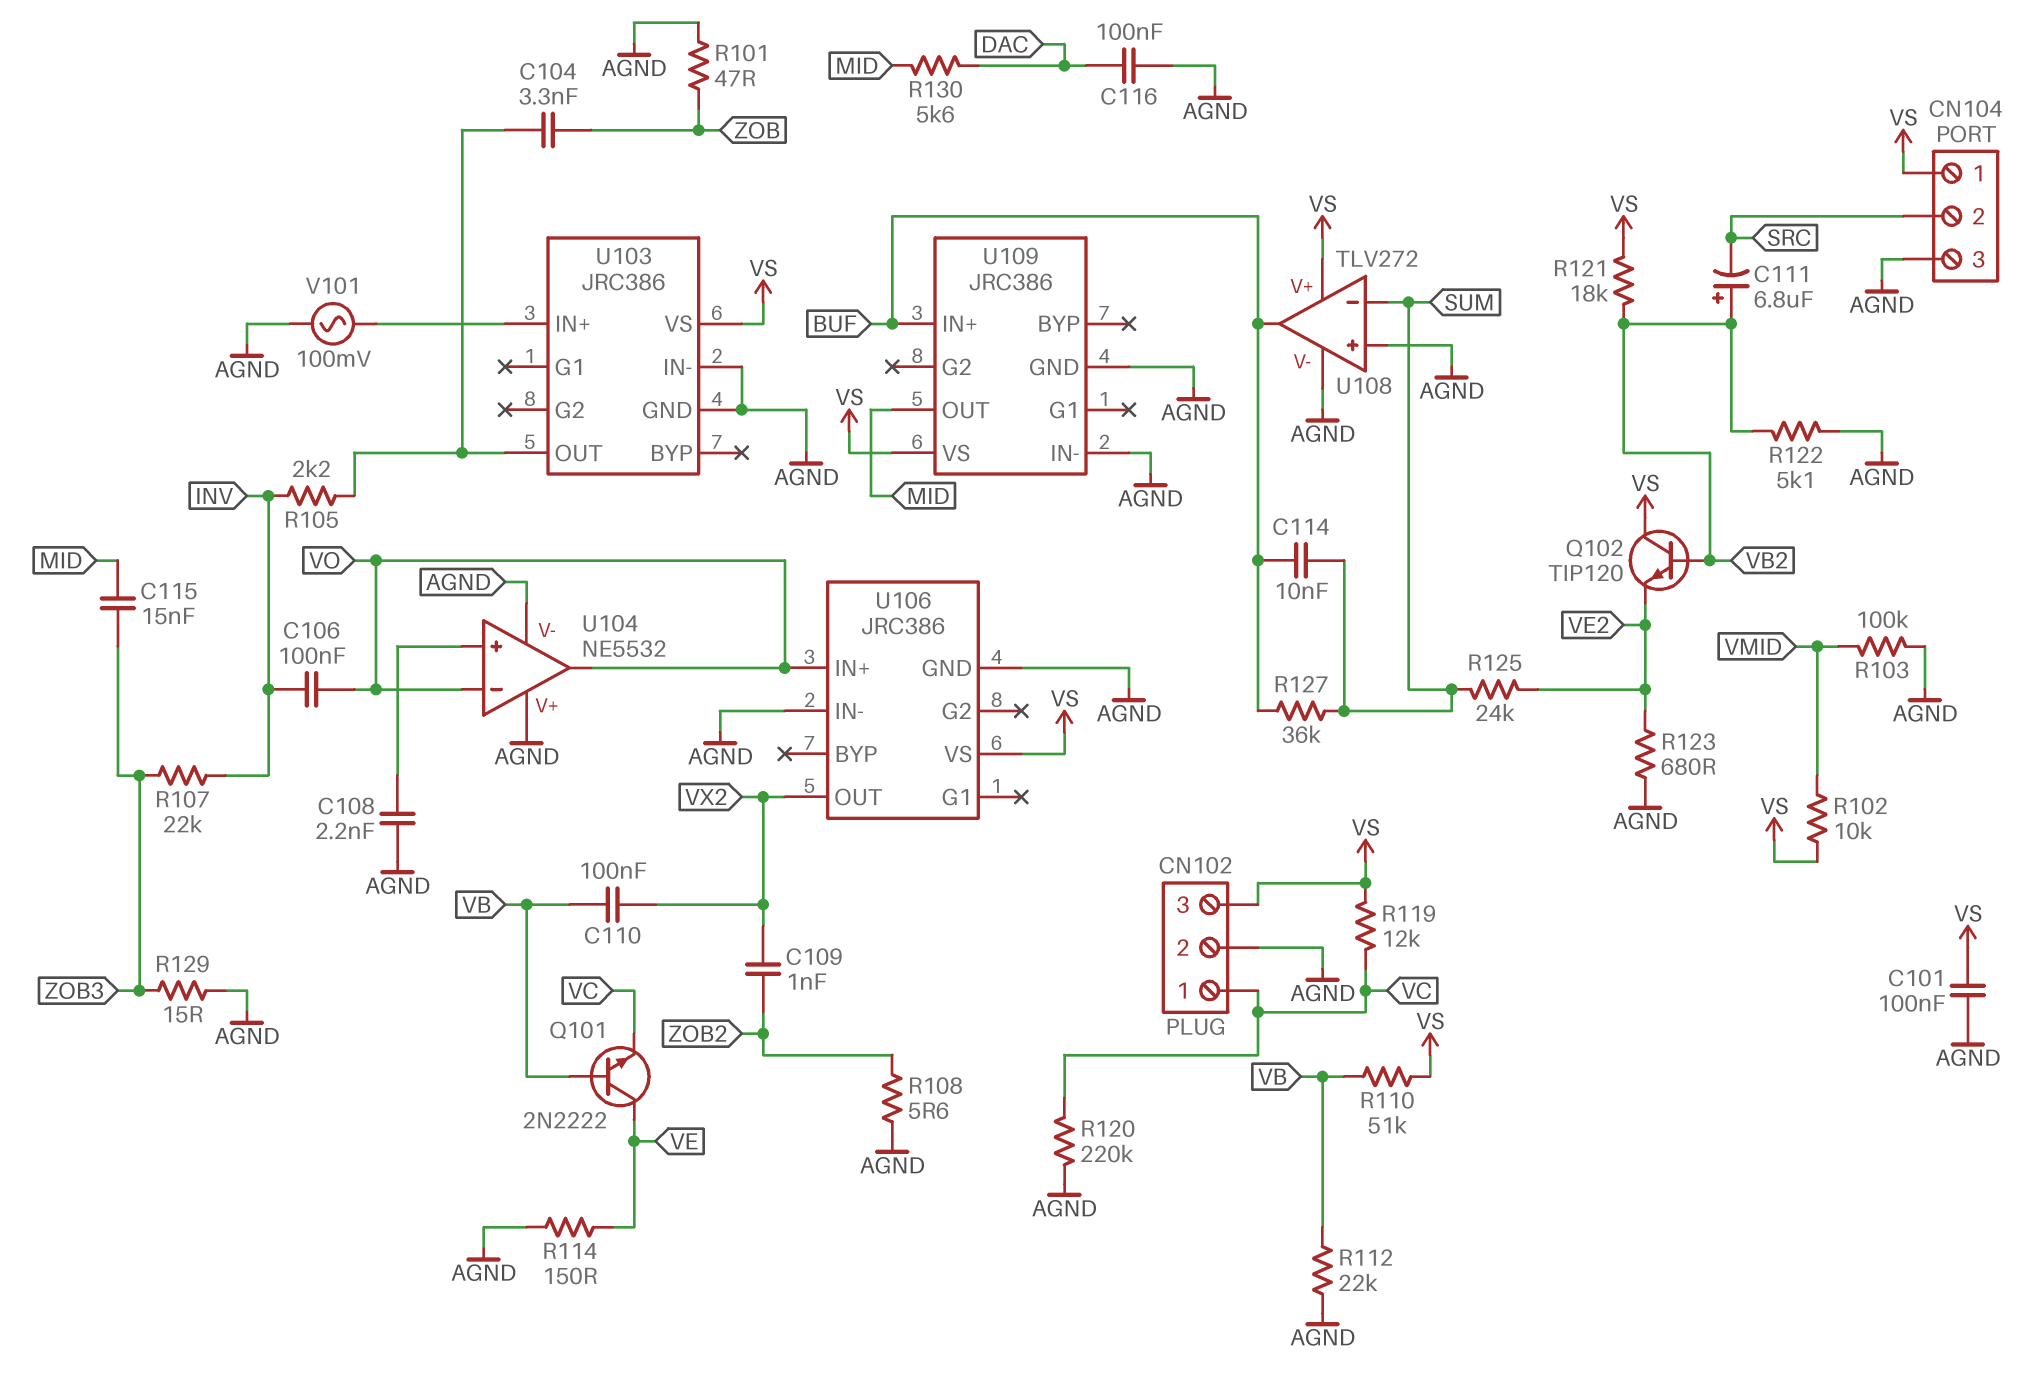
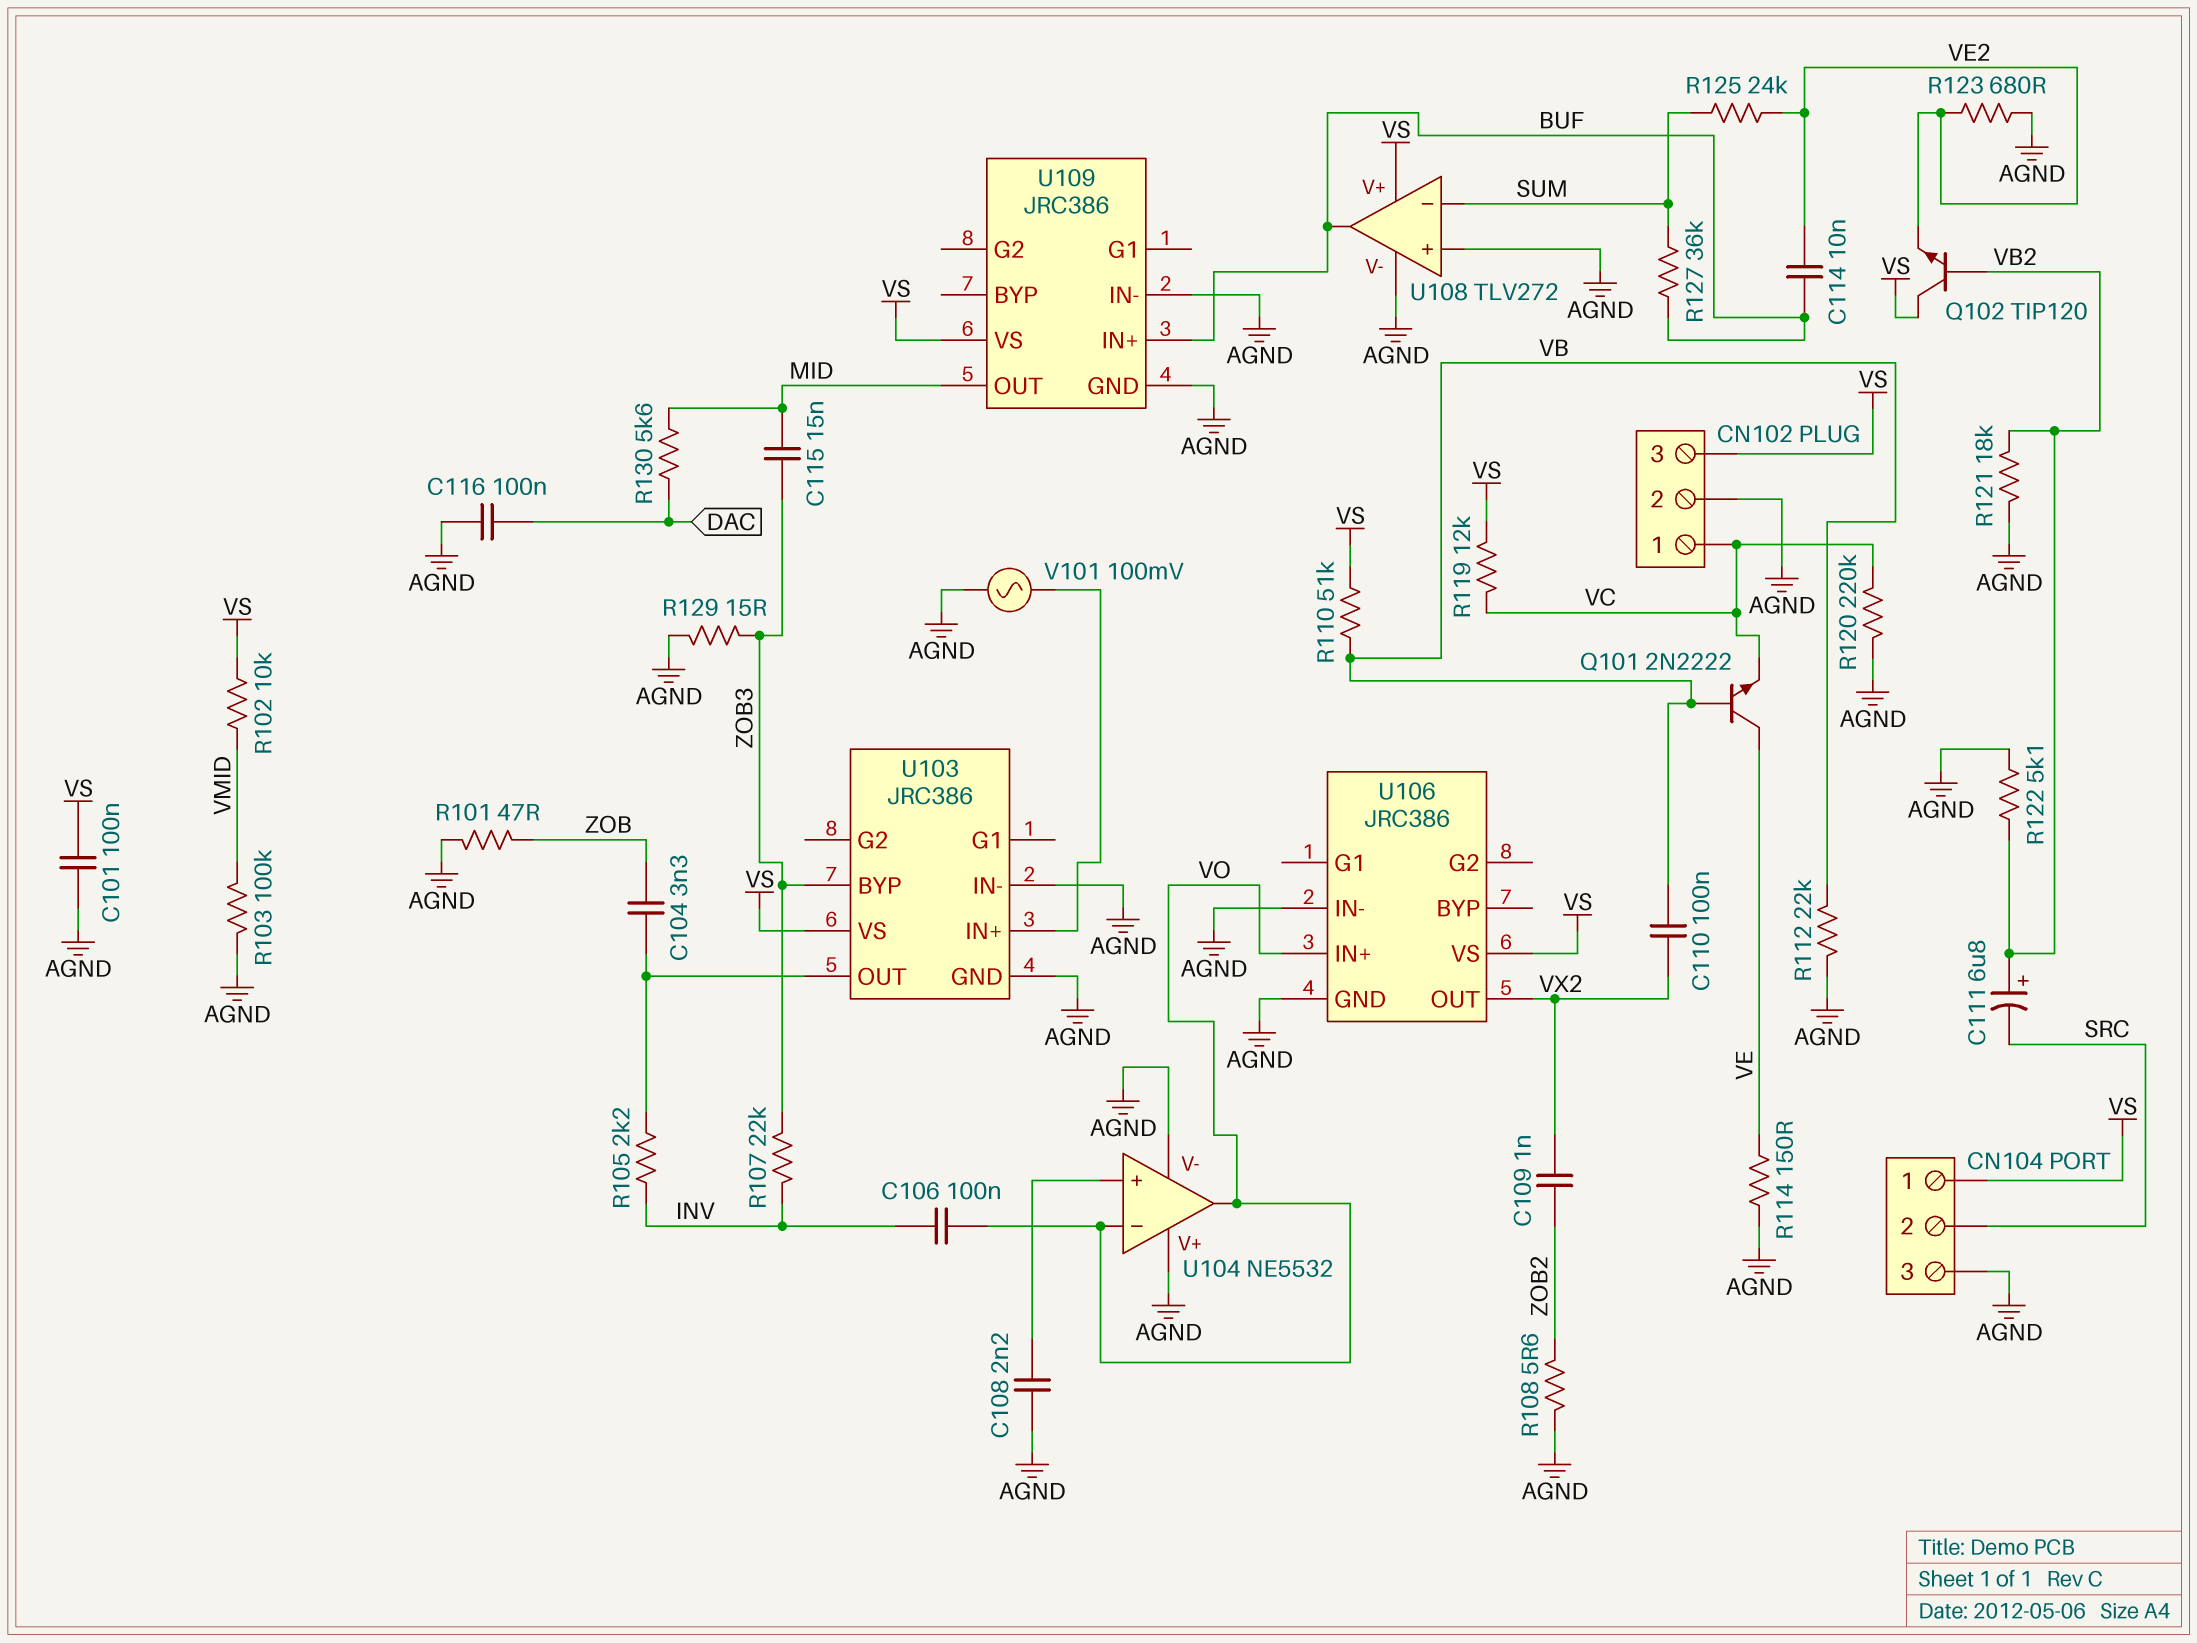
C114: 10nF (BUF, SUM) -> 10nF (BUF, VE2)
R121: 18k (VB2, VS) -> 18k (AGND, VB2)
U103 pin BYP: none -> ZOB3

